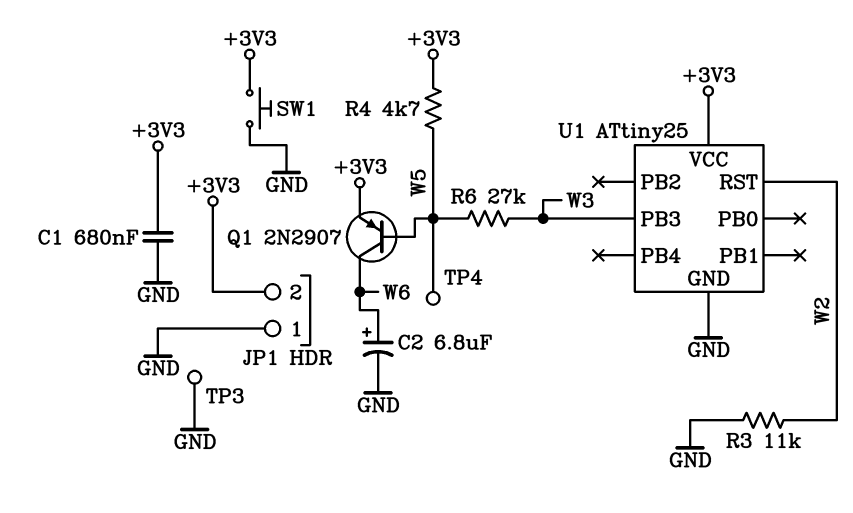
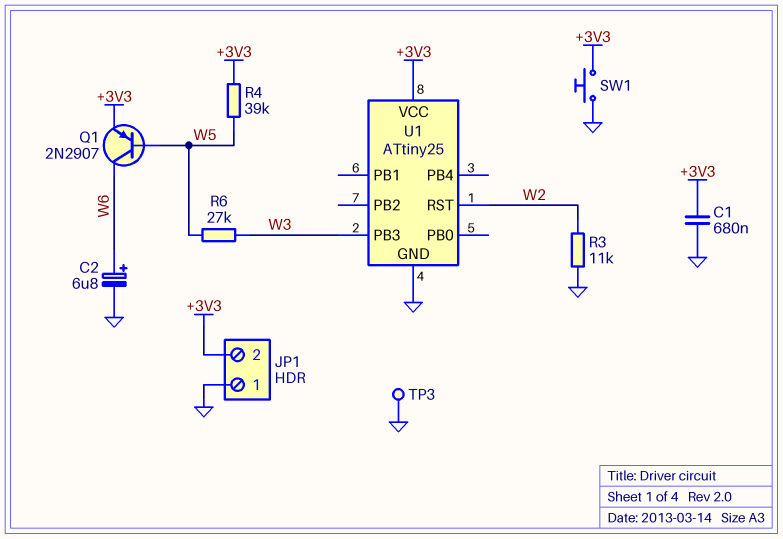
R4: 4.7k (+3V3, W5) -> 39k (+3V3, W5)
TP4: test point (W5) -> none

